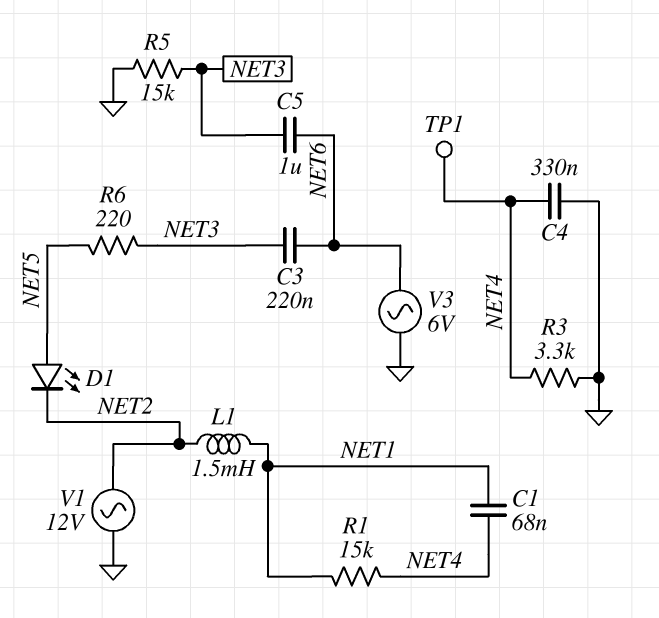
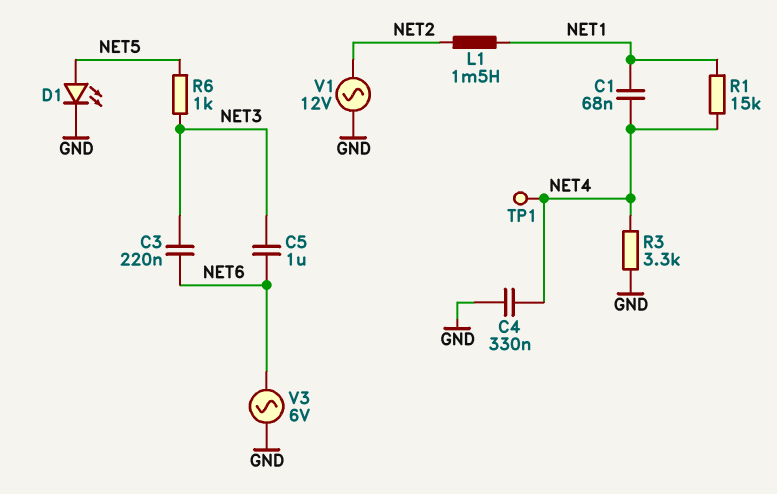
D1: LED (A NET5, K NET2) -> LED (A NET5, K GND)
R5: 15k (GND, NET3) -> none
R6: 220 (NET3, NET5) -> 1k (NET3, NET5)

